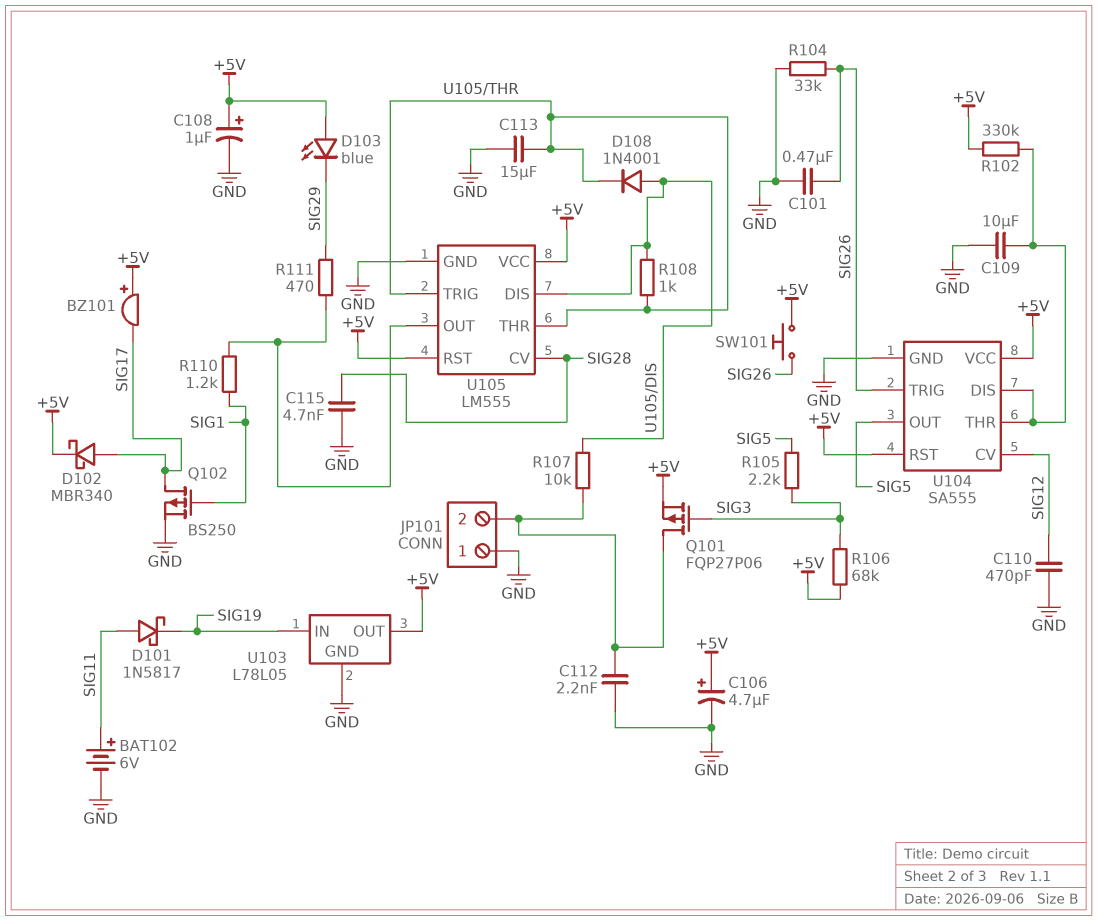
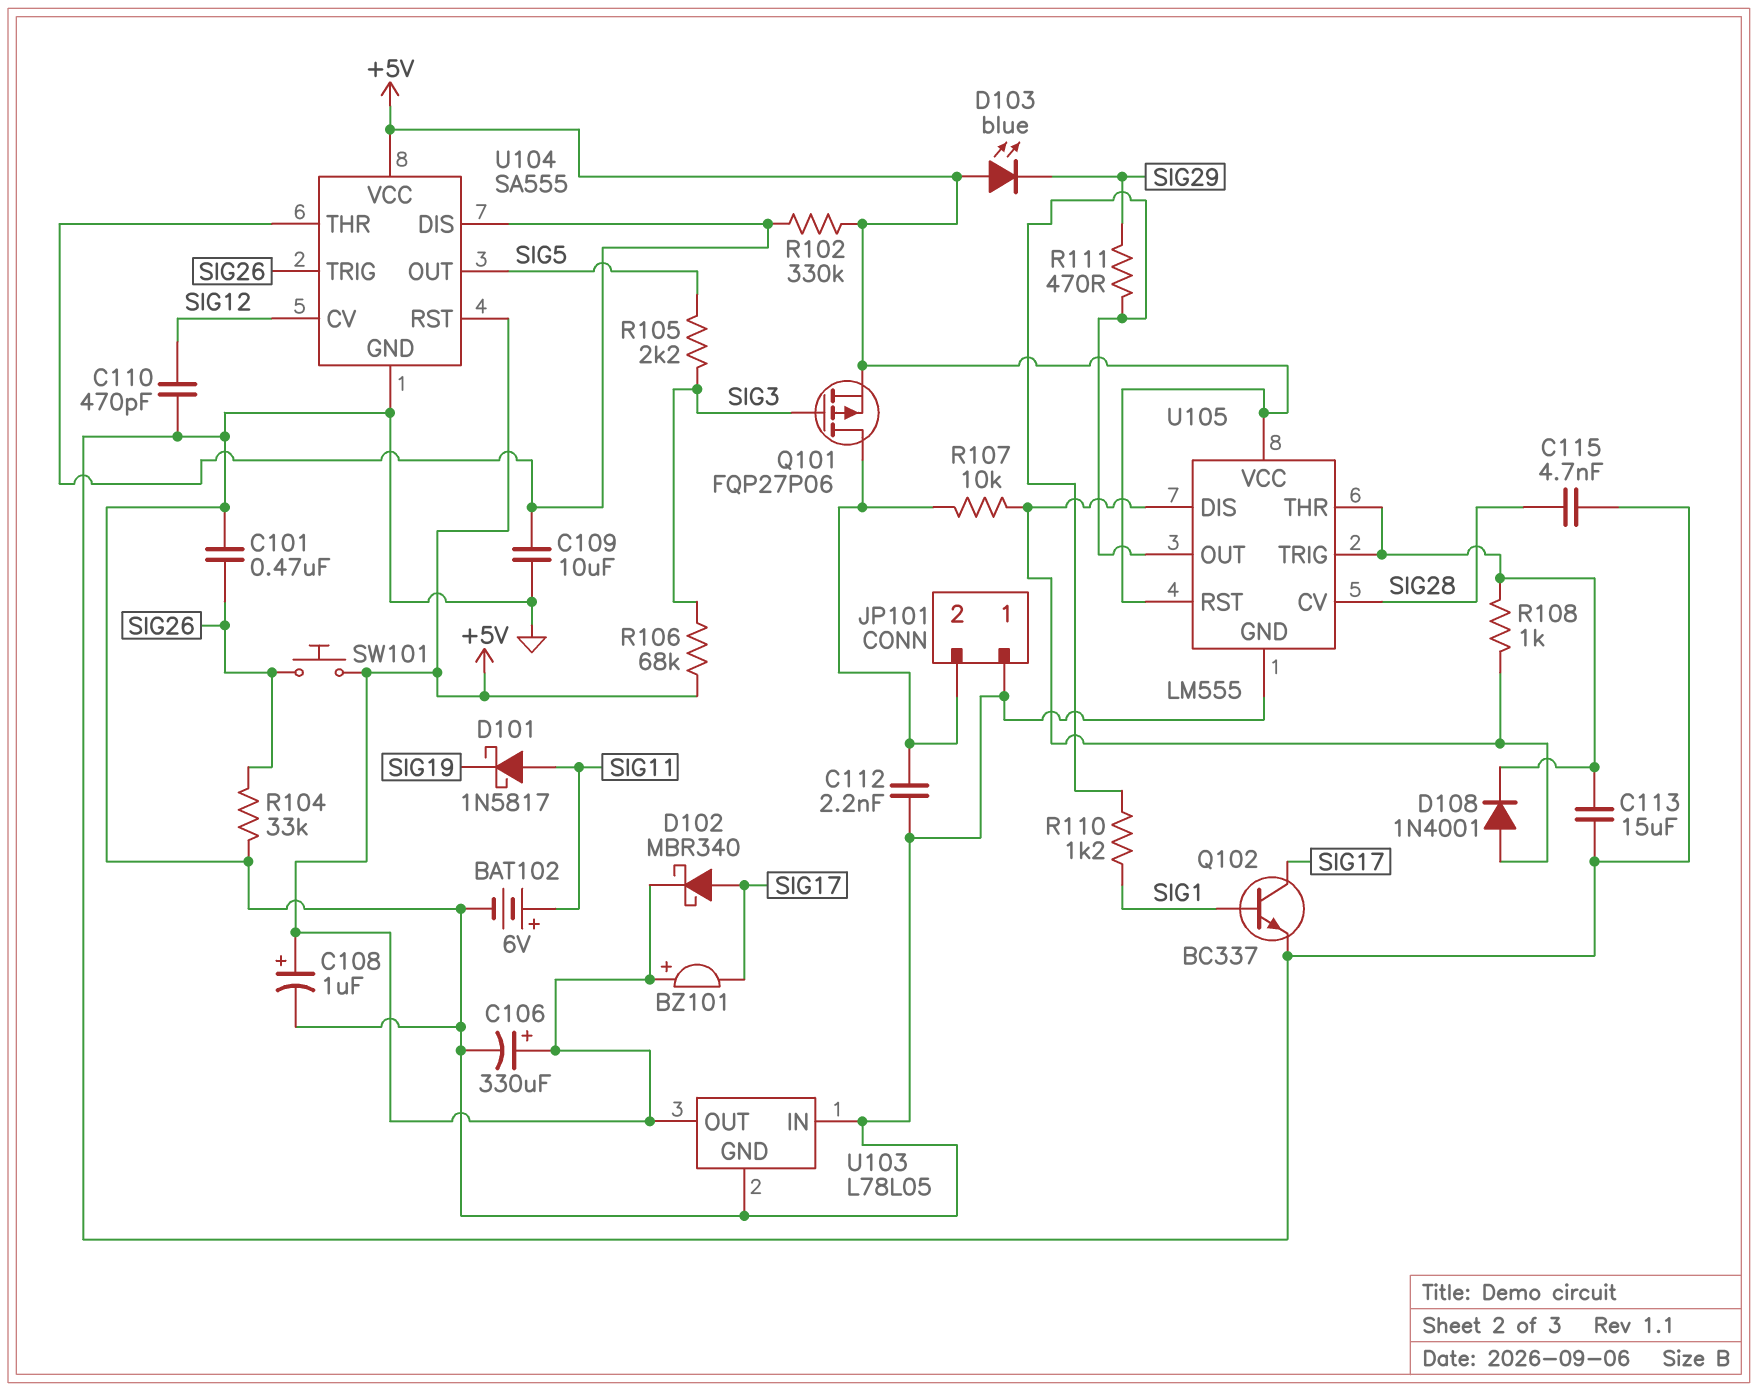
C106: 4.7uF (plus +5V, minus GND) -> 330uF (plus +5V, minus GND)
Q102: PMOS BS250 (G SIG1, D SIG17, S GND) -> NPN BC337 (B SIG1, C SIG17, E GND)
U103 pin IN: SIG19 -> GND

